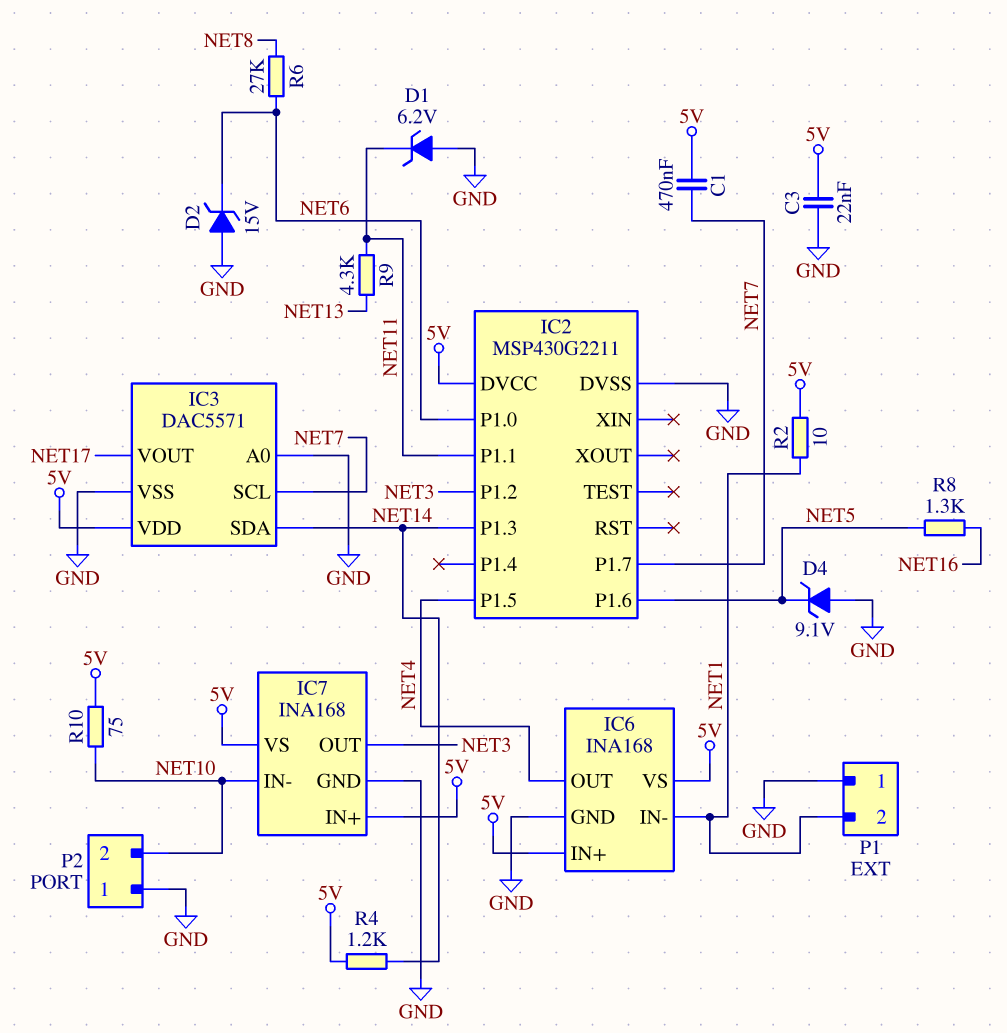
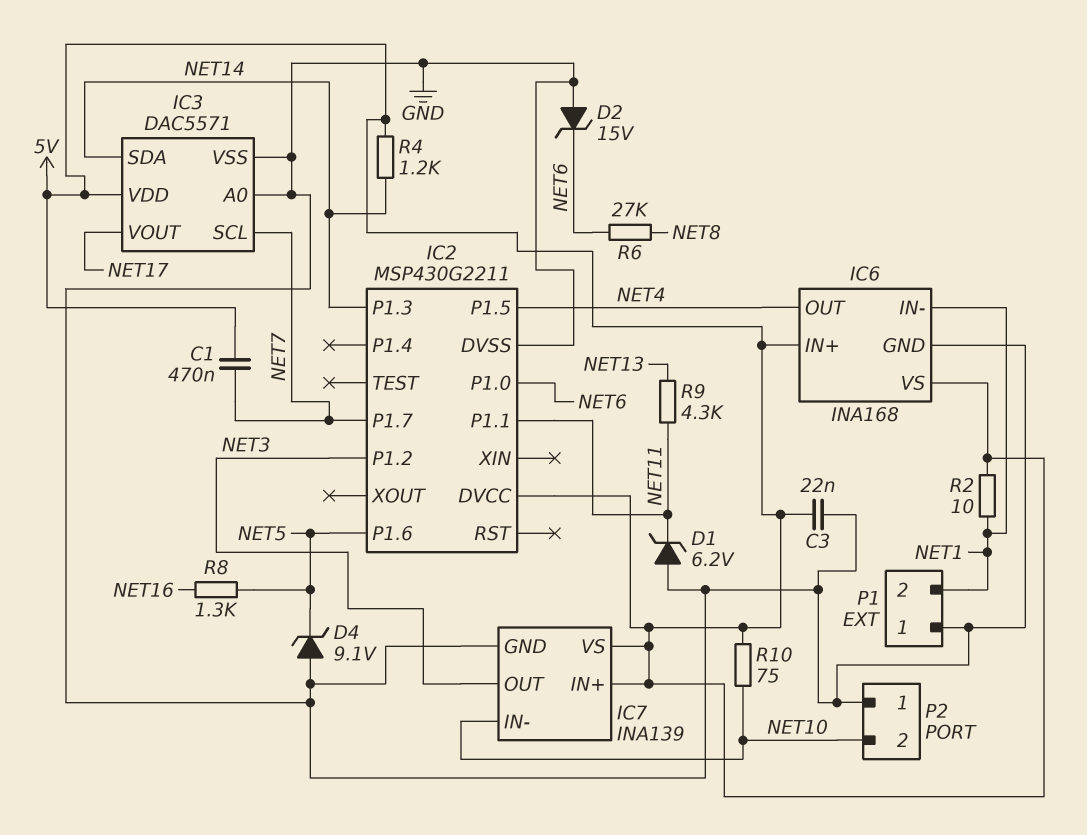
IC7: INA168 -> INA139

